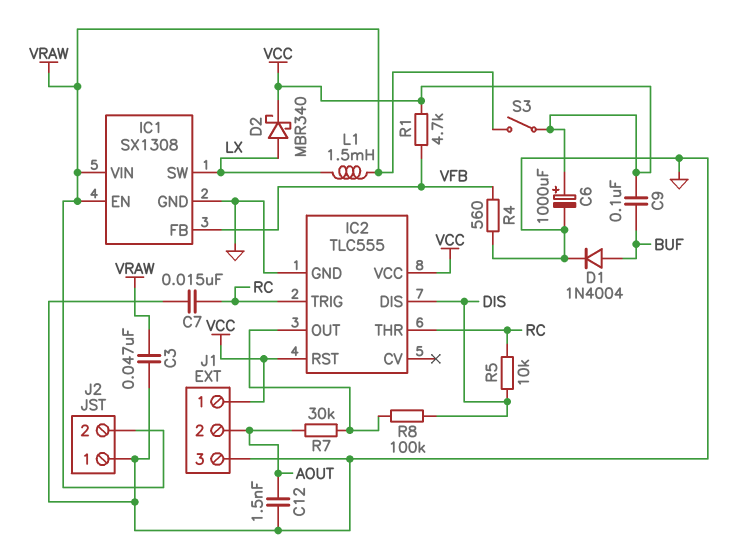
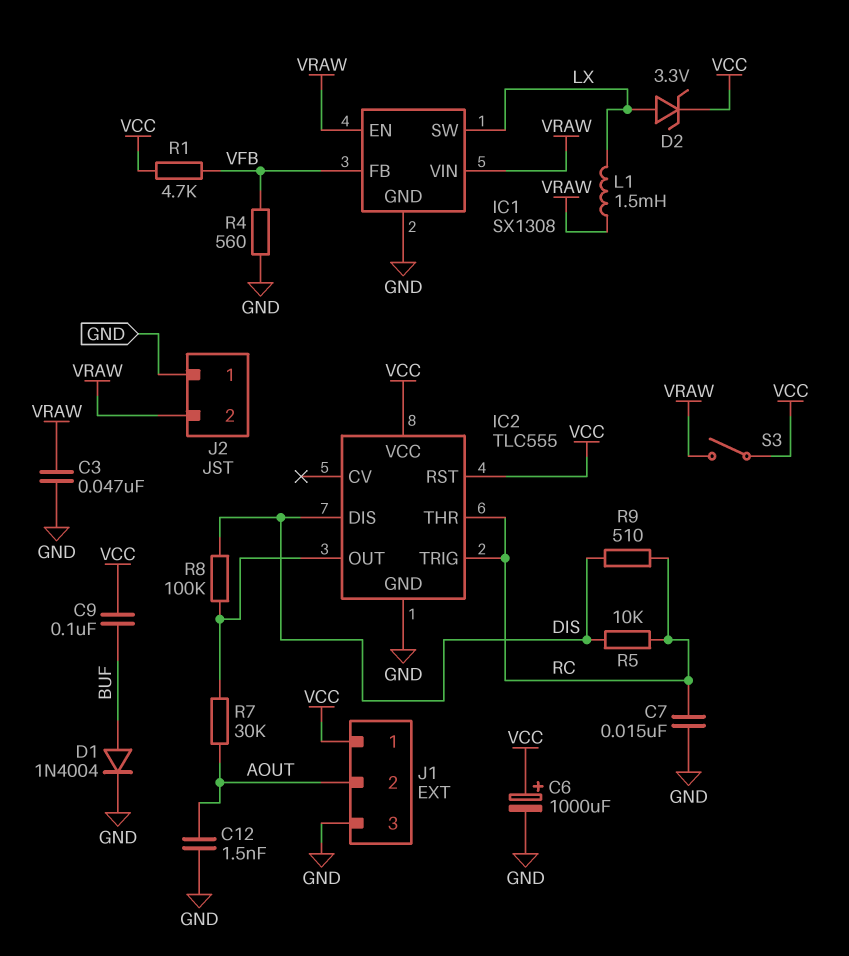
D2: schottky MBR340 (A LX, K VCC) -> zener 3.3V (A LX, K VCC)
R9: none -> 510 (DIS, RC)

